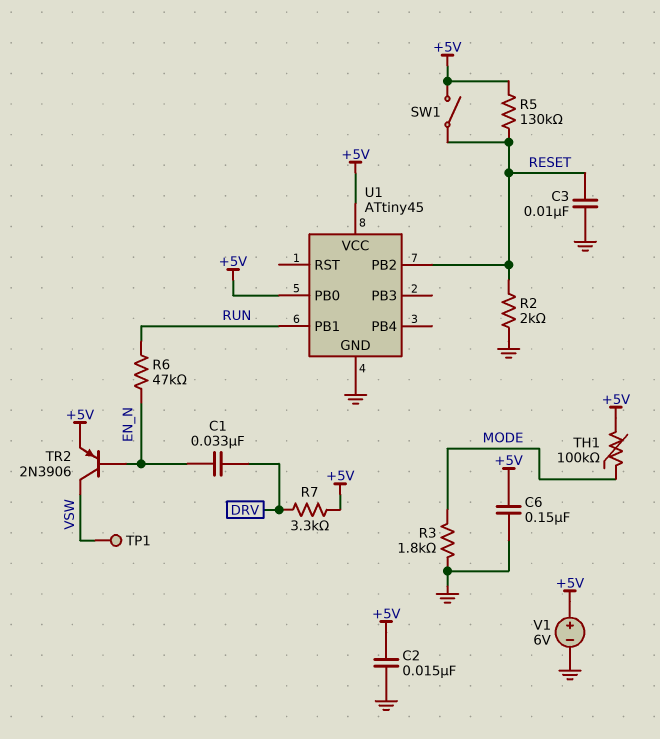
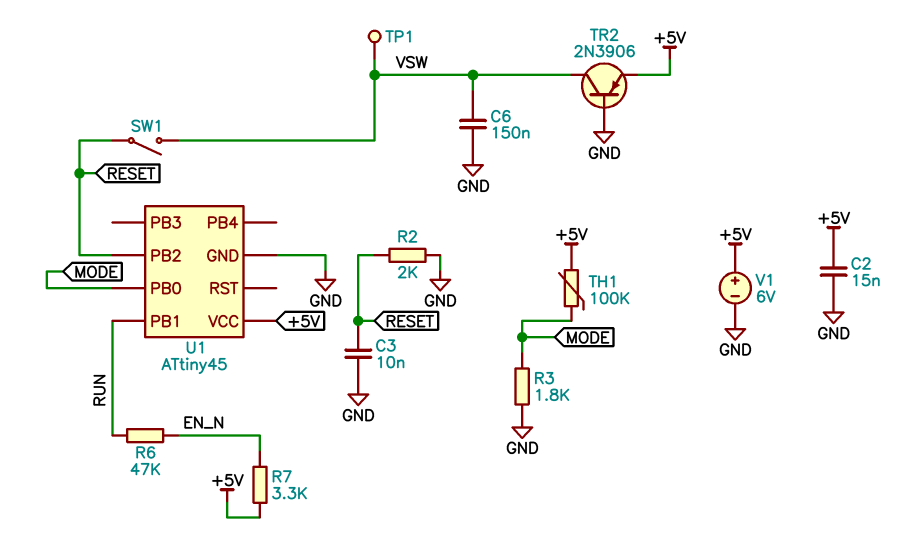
C1: 33nF (DRV, EN_N) -> none
C6: 150nF (+5V, GND) -> 150nF (GND, VSW)
R5: 130k (+5V, RESET) -> none
R7: 3.3k (+5V, DRV) -> 3.3k (+5V, EN_N)
SW1: switch (+5V, RESET) -> switch (RESET, VSW)
TR2: PNP 2N3906 (B EN_N, C VSW, E +5V) -> PNP 2N3906 (B GND, C VSW, E +5V)
U1 pin PB0: +5V -> MODE

